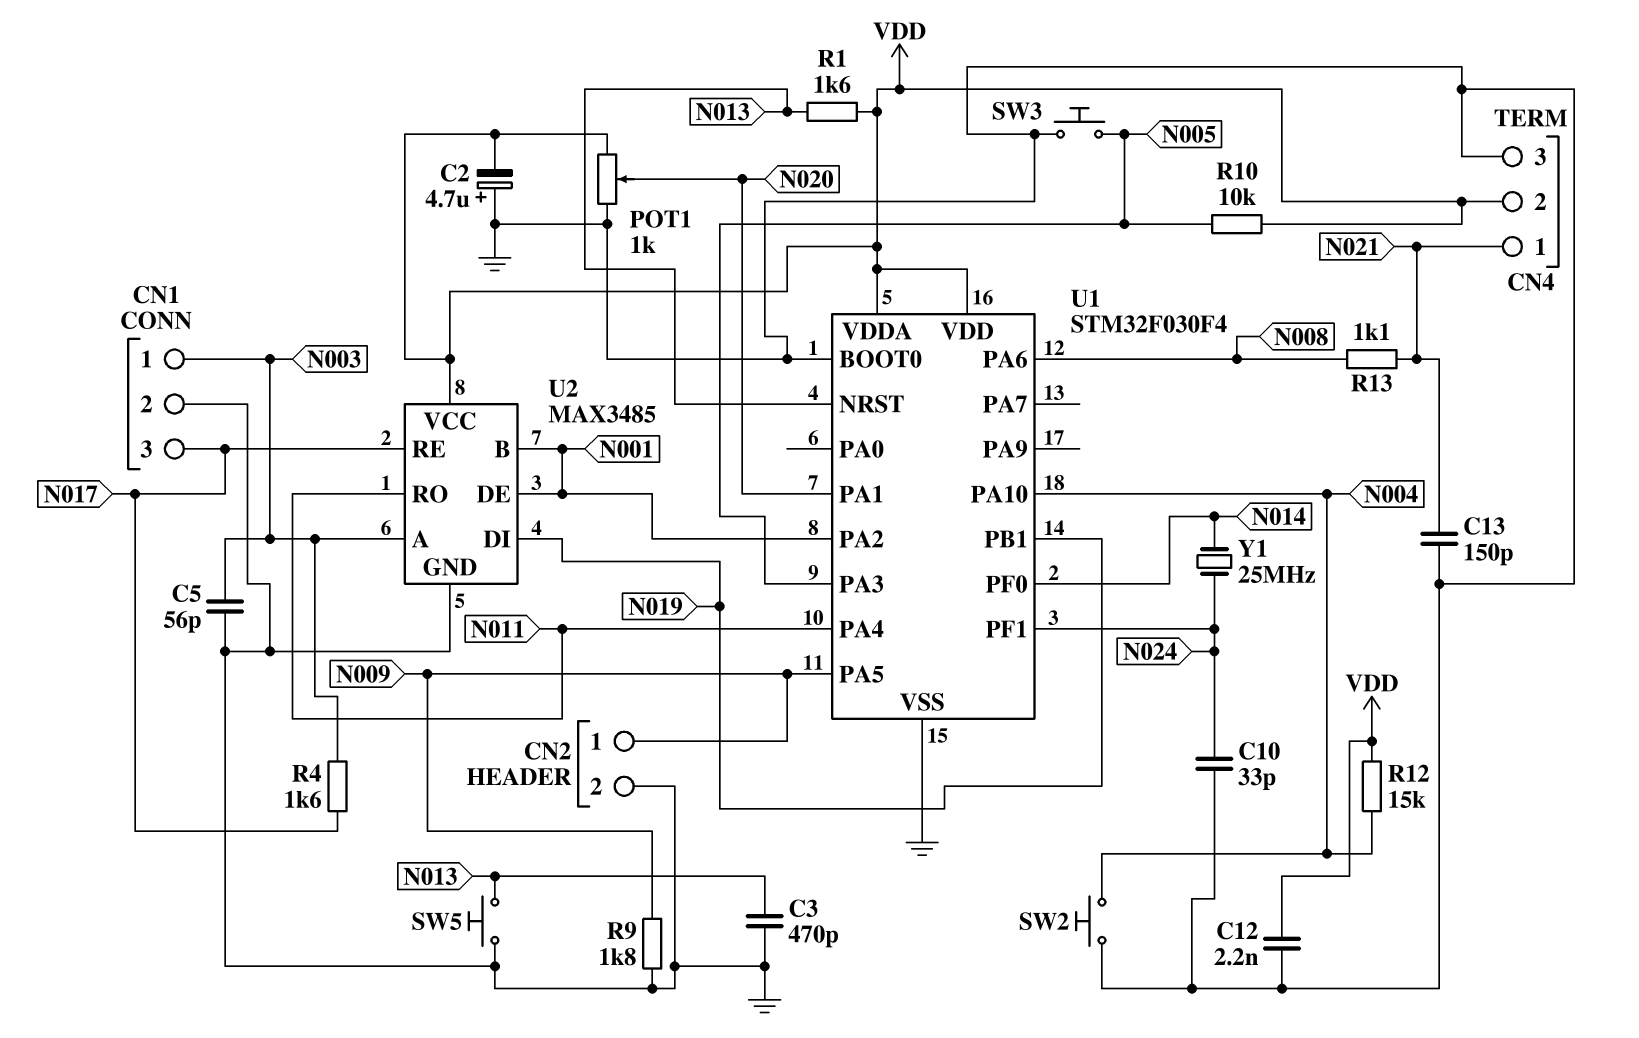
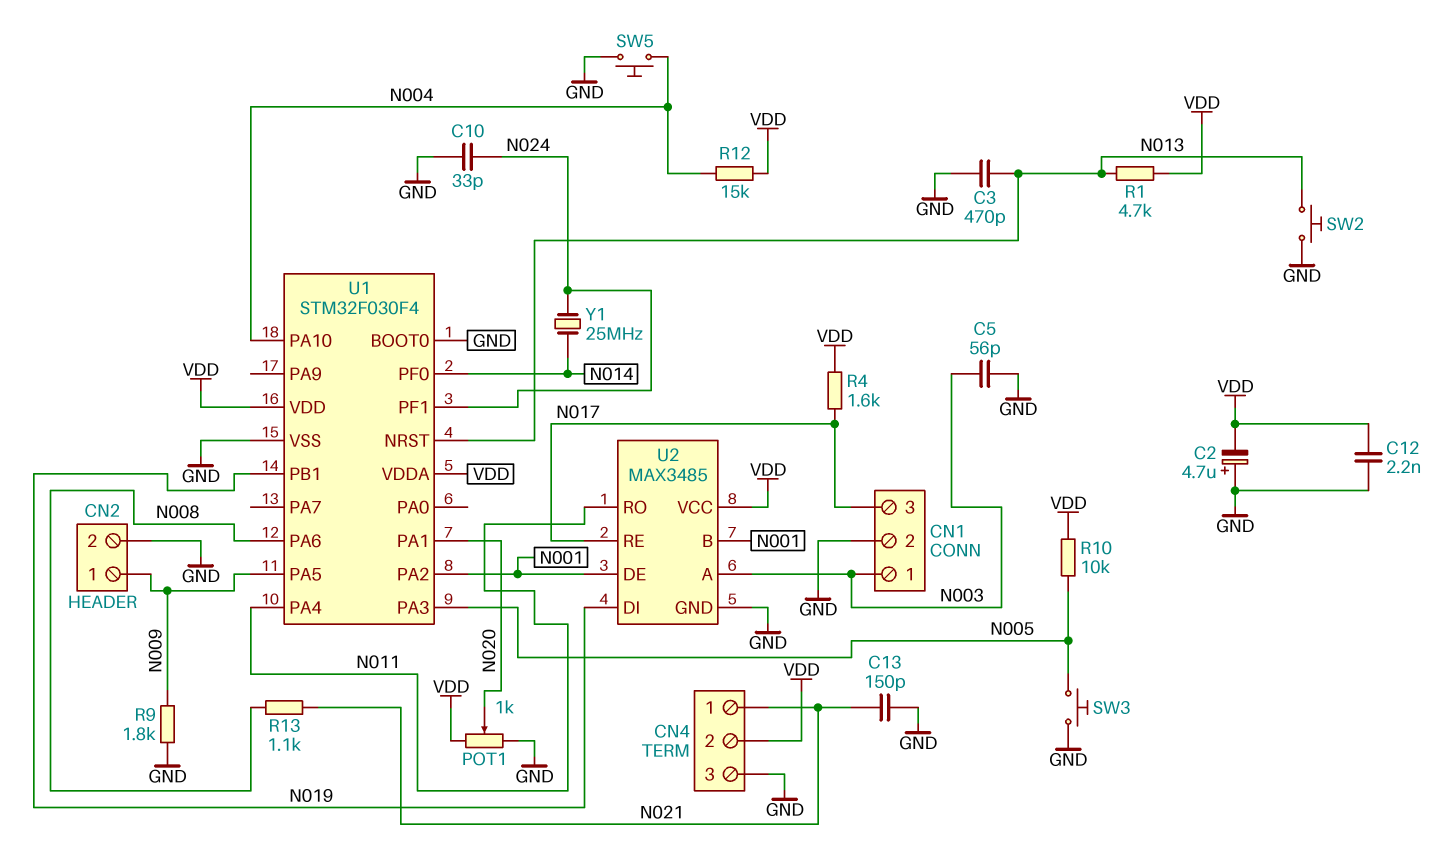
R1: 1.6k (N013, VDD) -> 4.7k (N013, VDD)
R4: 1.6k (N003, N017) -> 1.6k (N017, VDD)
SW2: button (GND, N004) -> button (GND, N013)
SW5: button (GND, N013) -> button (GND, N004)

